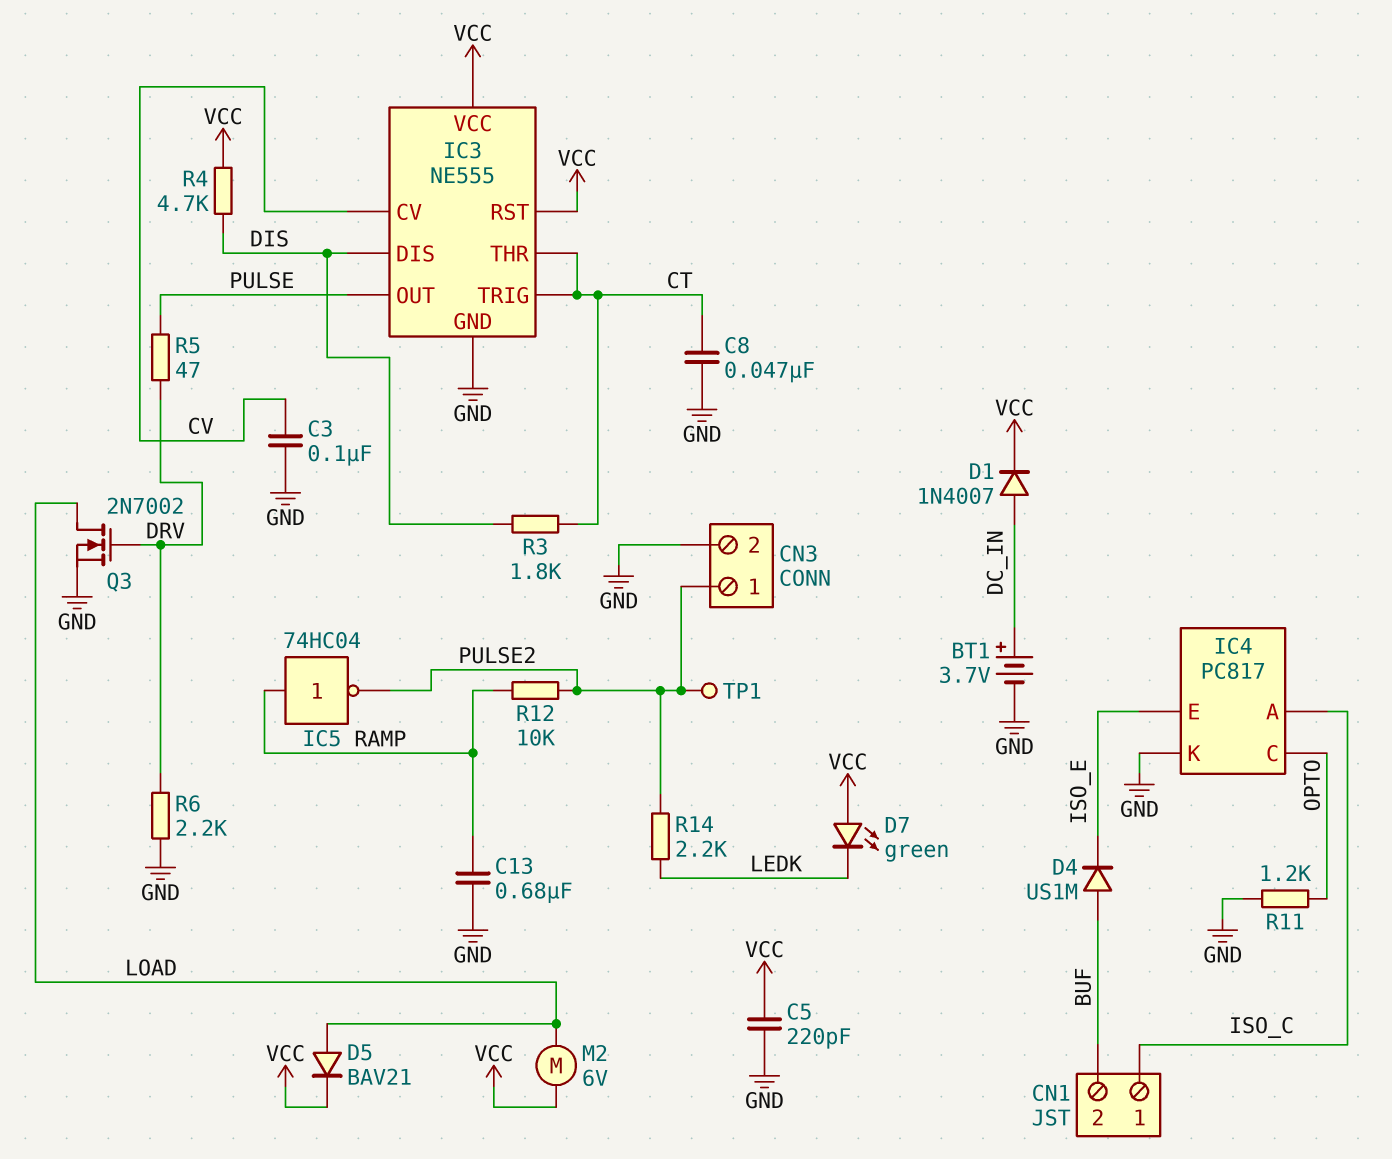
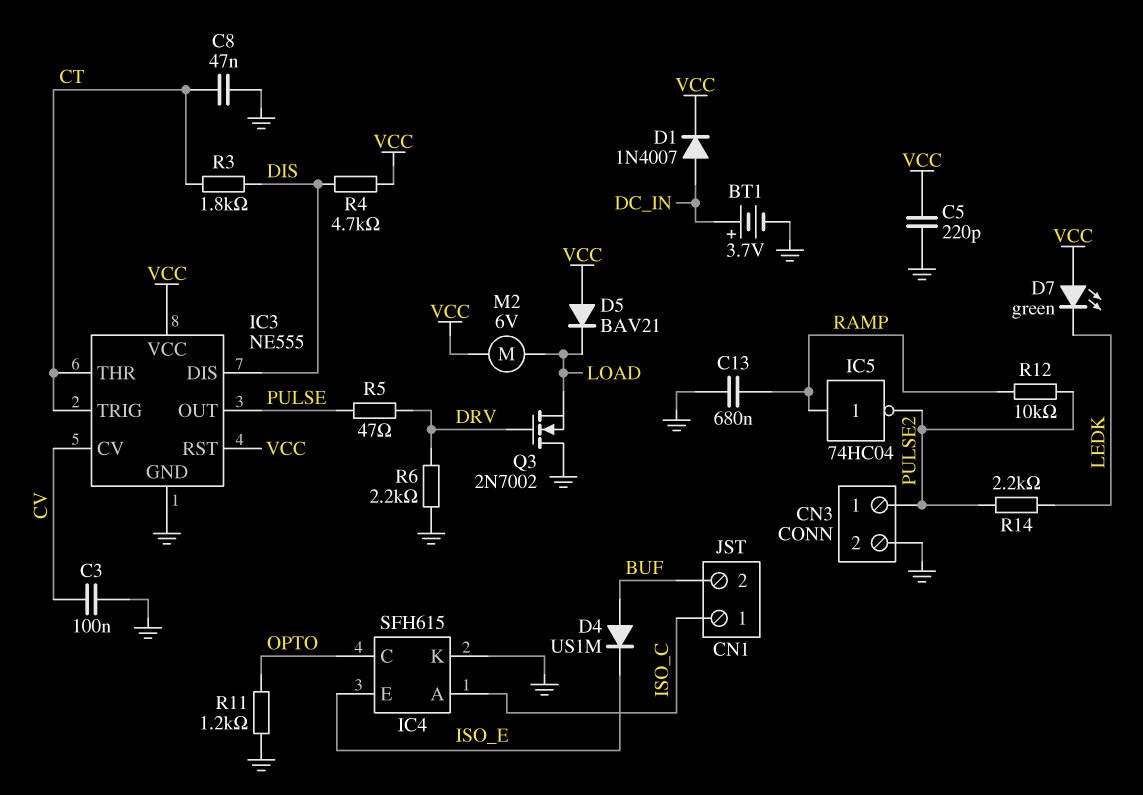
D5: diode BAV21 (A LOAD, K VCC) -> diode BAV21 (A VCC, K LOAD)
IC4: PC817 -> SFH615
Q3: NMOS 2N7002 (G DRV, D LOAD, S GND) -> NMOS 2N7002 (G DRV, D GND, S LOAD)
TP1: test point (PULSE2) -> none

